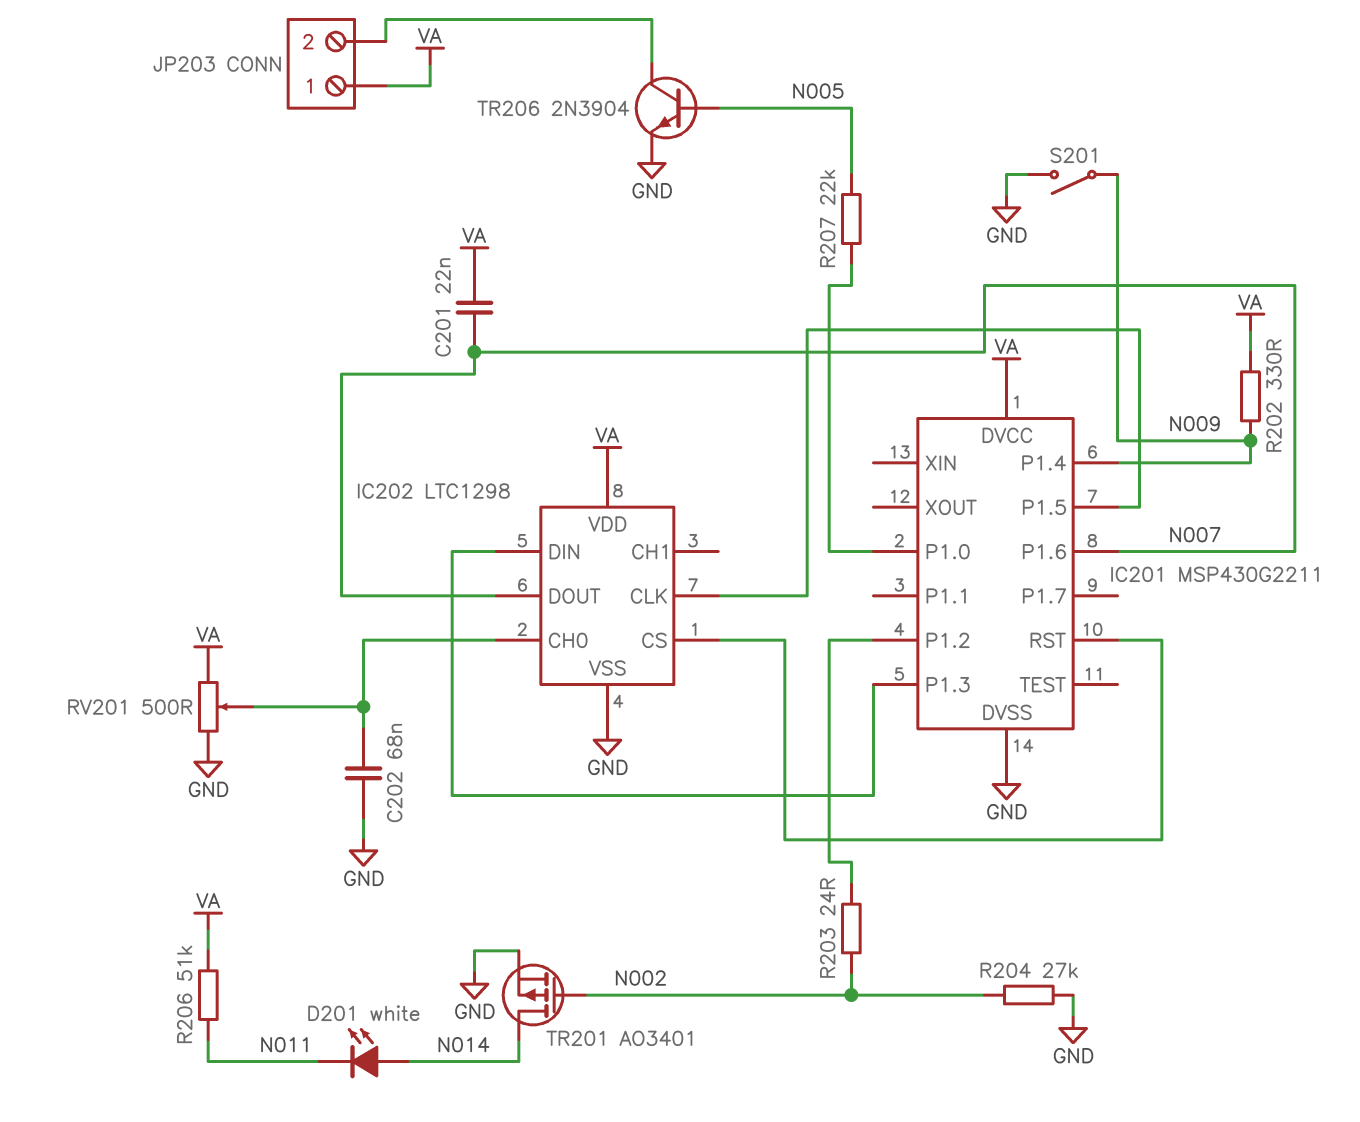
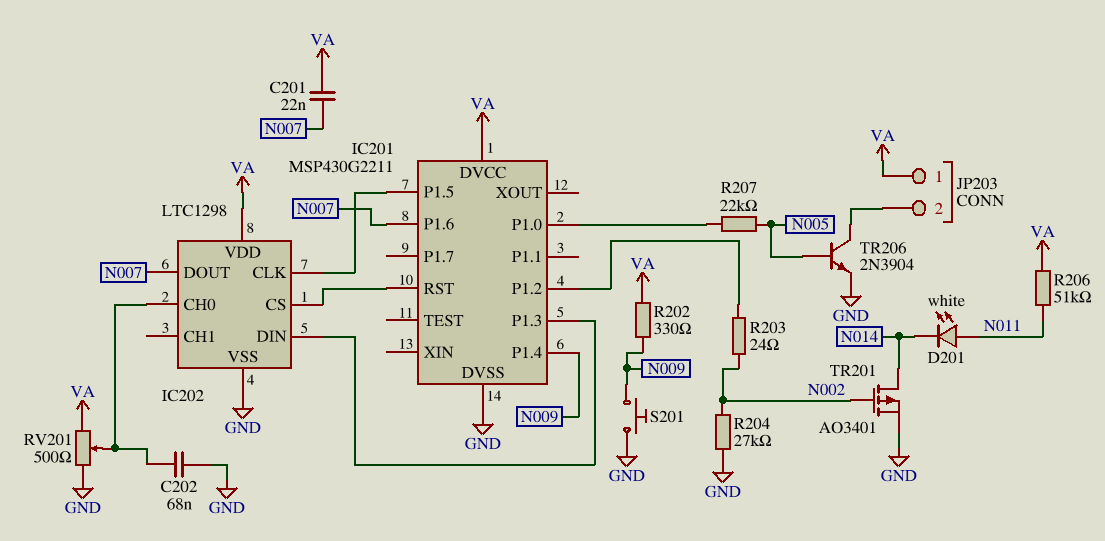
D201: LED white (A N014, K N011) -> LED white (A N011, K N014)
S201: switch (GND, N009) -> button (GND, N009)

